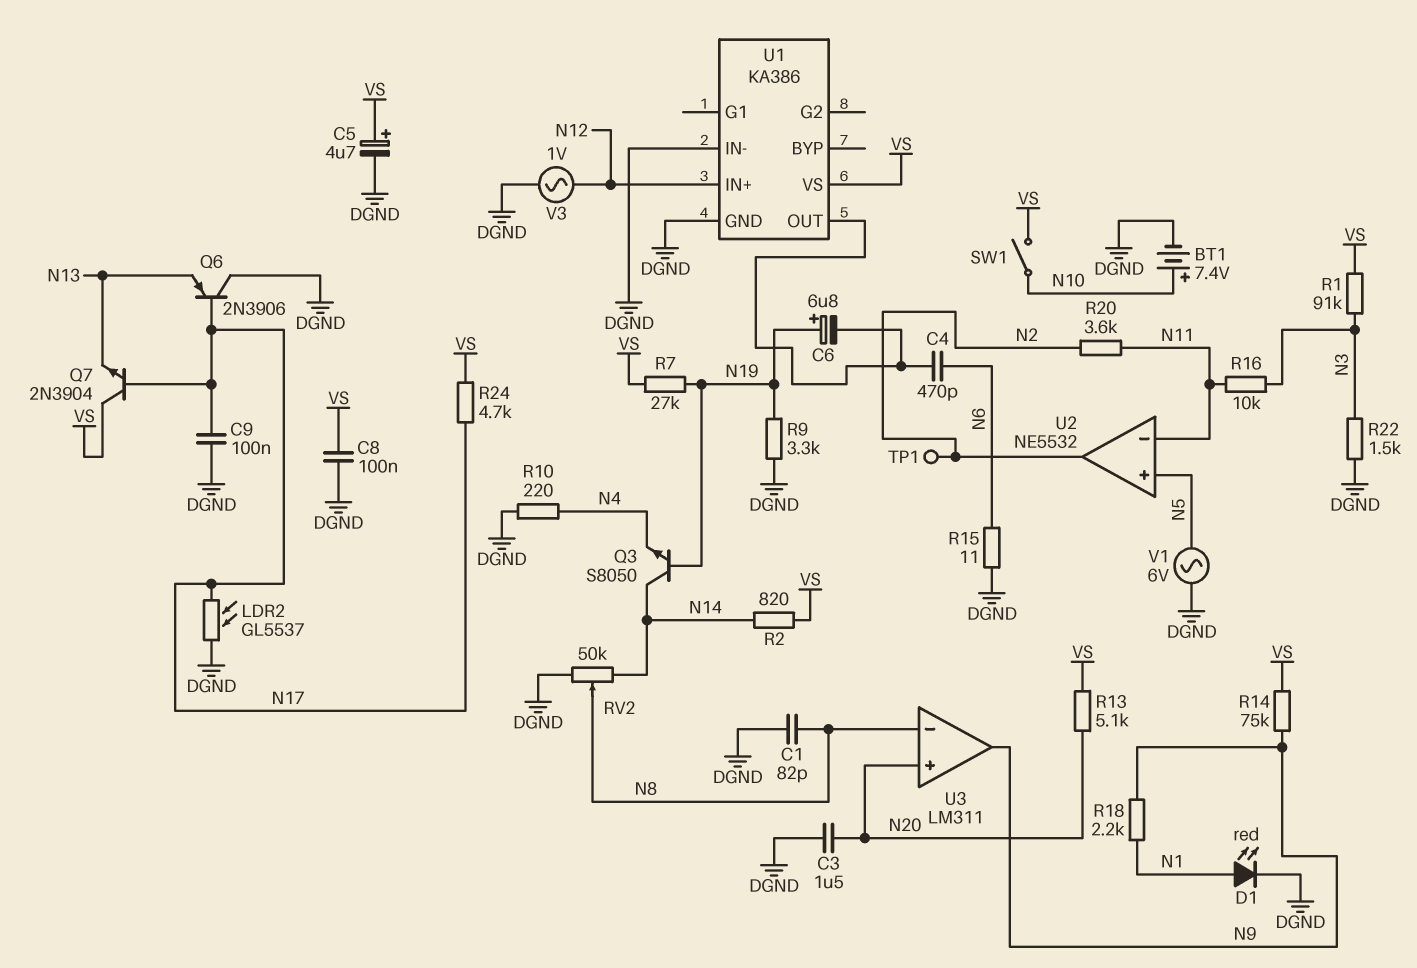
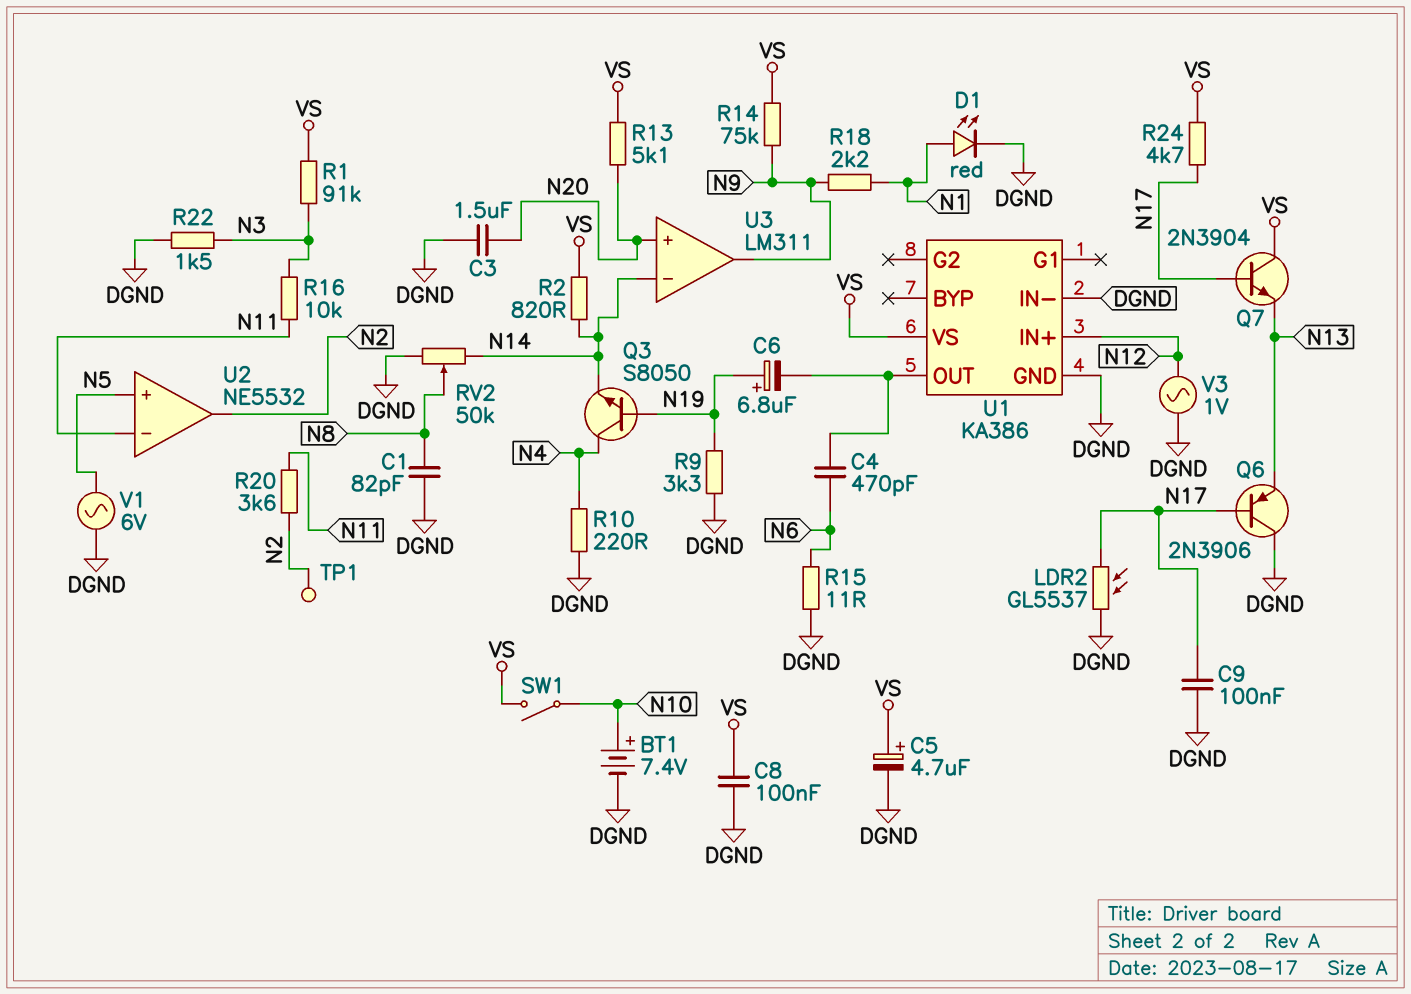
Q3: NPN S8050 (B N19, C N14, E N4) -> NPN S8050 (B N19, C N4, E N14)
R7: 27k (N19, VS) -> none
U3 pin in-: N8 -> N14

